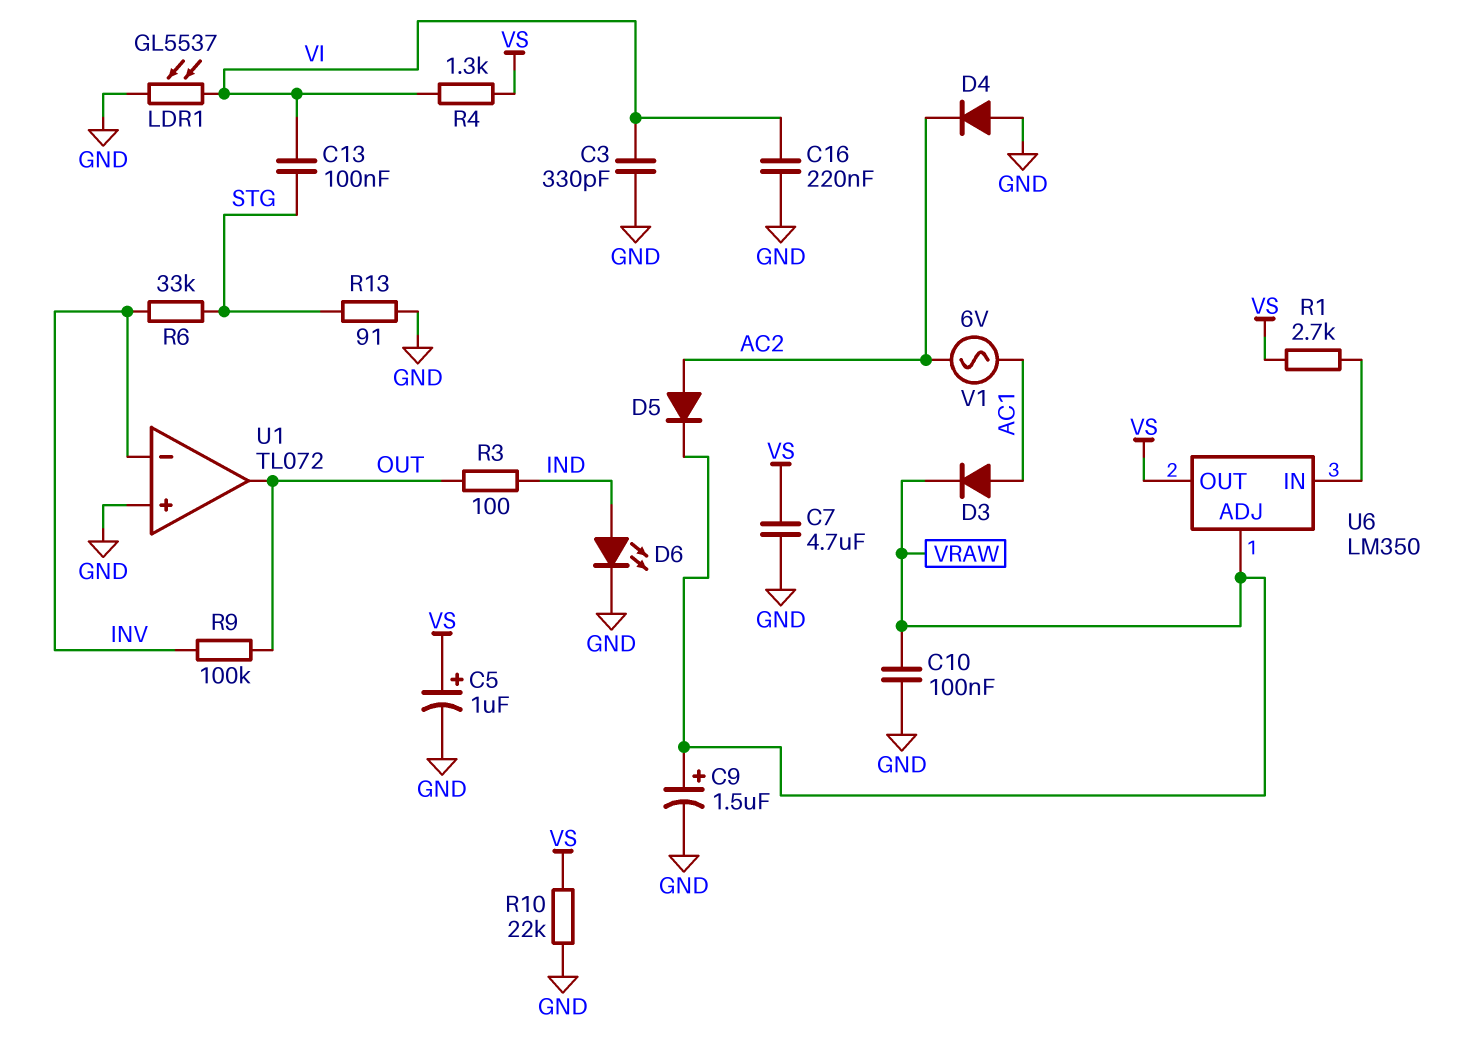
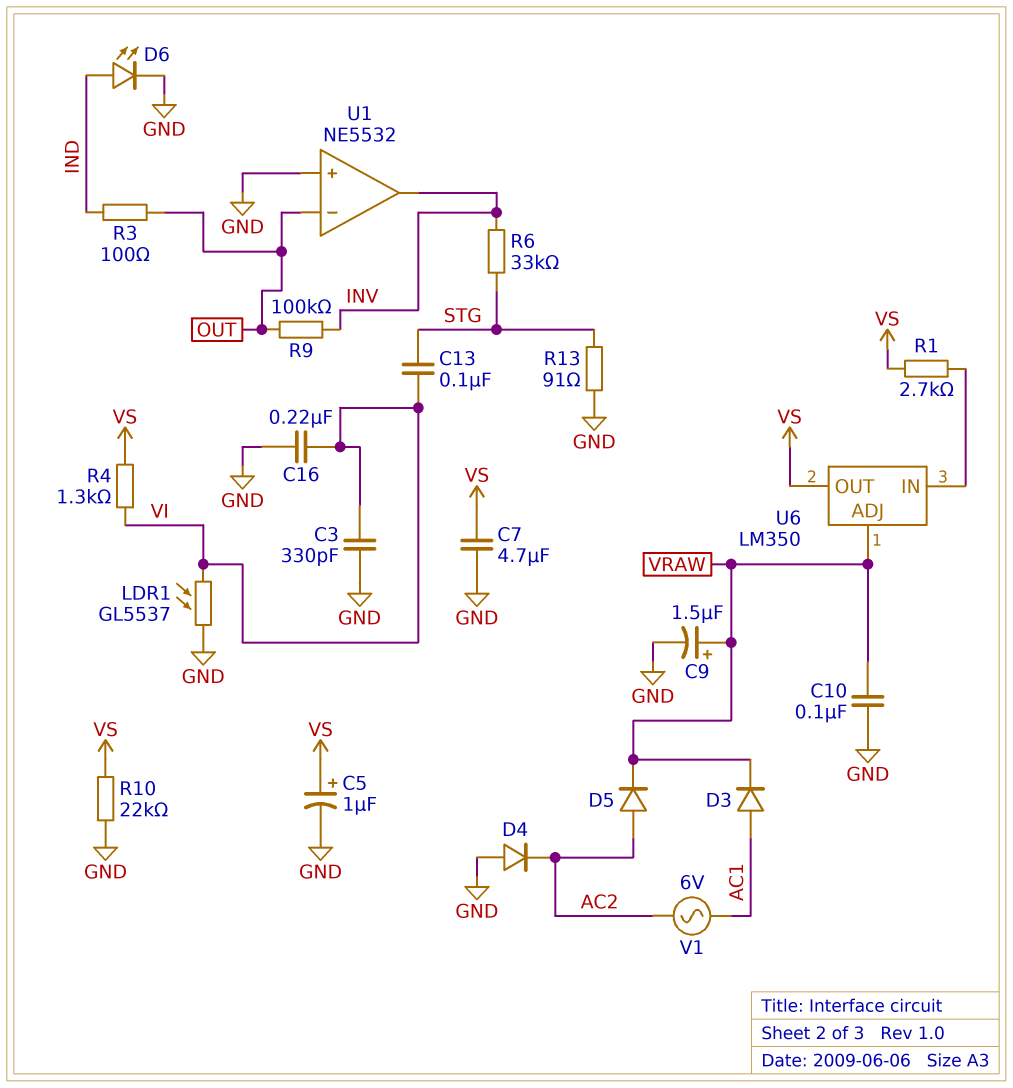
U1: TL072 -> NE5532
U1 pin in-: INV -> OUT
U1 pin out: OUT -> INV

